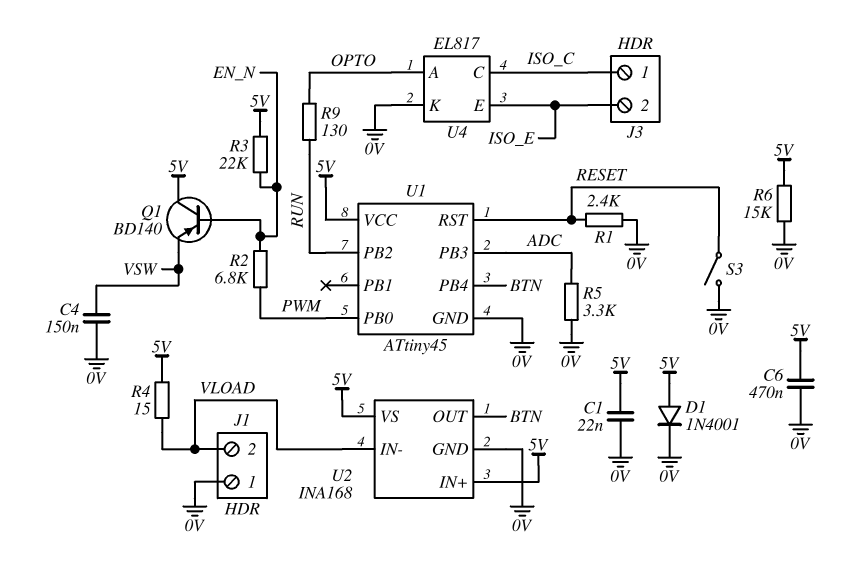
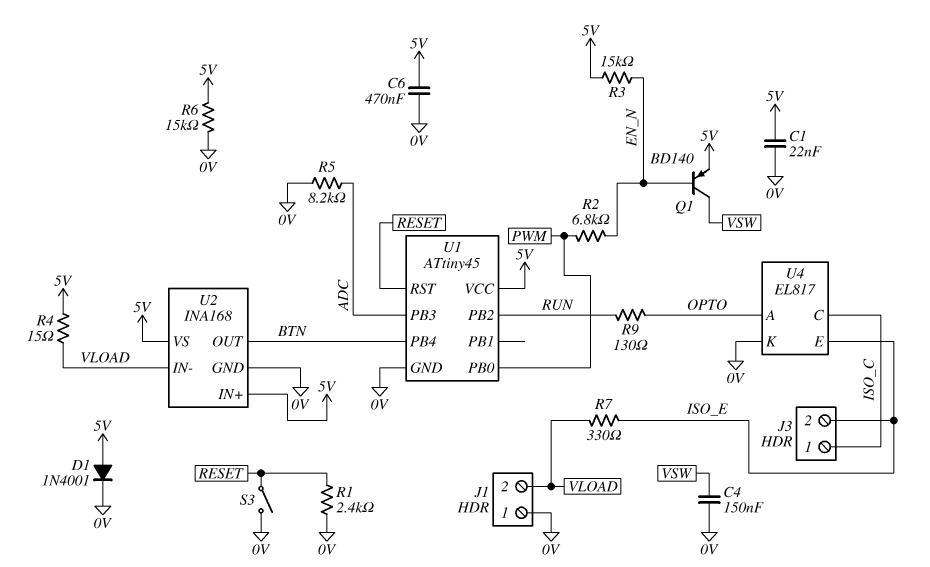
Q1: PNP BD140 (B EN_N, C 5V, E VSW) -> PNP BD140 (B EN_N, C VSW, E 5V)
R3: 22k (5V, EN_N) -> 15k (5V, EN_N)
R5: 3.3k (0V, ADC) -> 8.2k (0V, ADC)
R7: none -> 330 (ISO_E, VLOAD)

